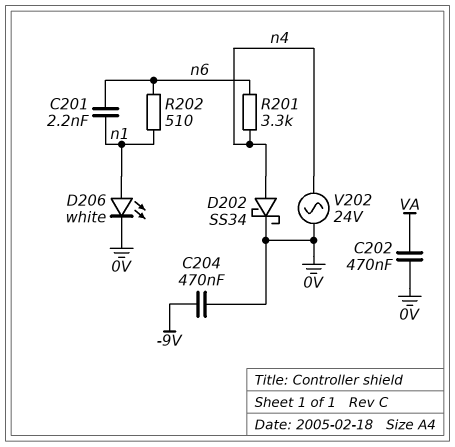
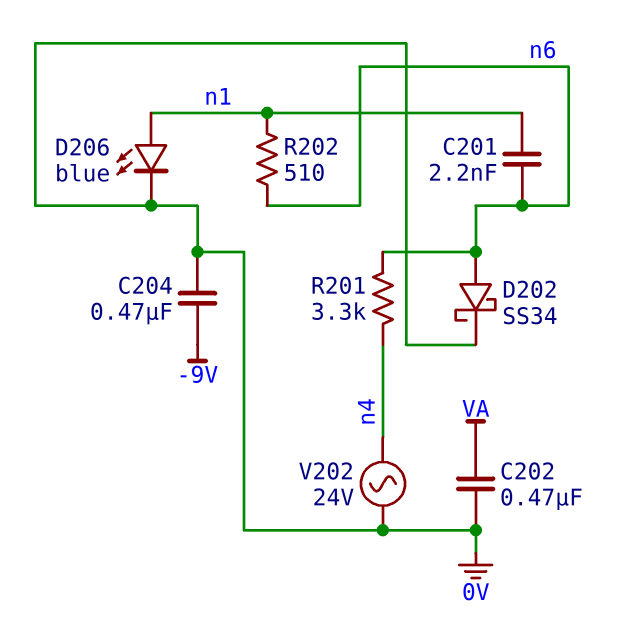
D202: schottky SS34 (A n4, K 0V) -> schottky SS34 (A n6, K 0V)
D206: LED white (A n1, K 0V) -> LED blue (A n1, K 0V)

